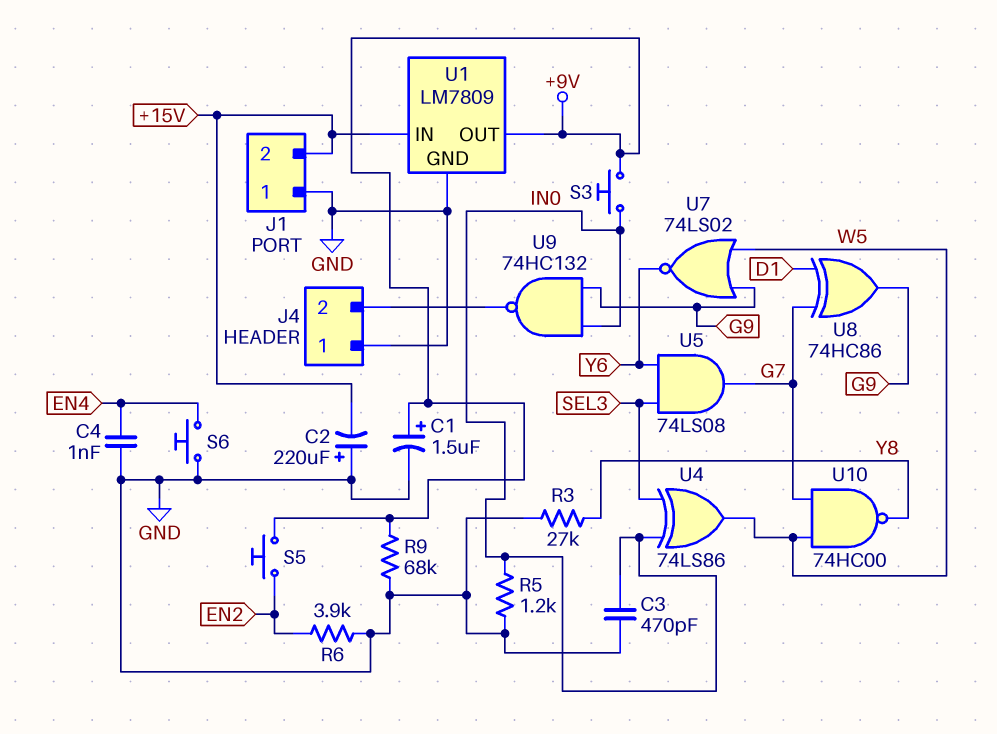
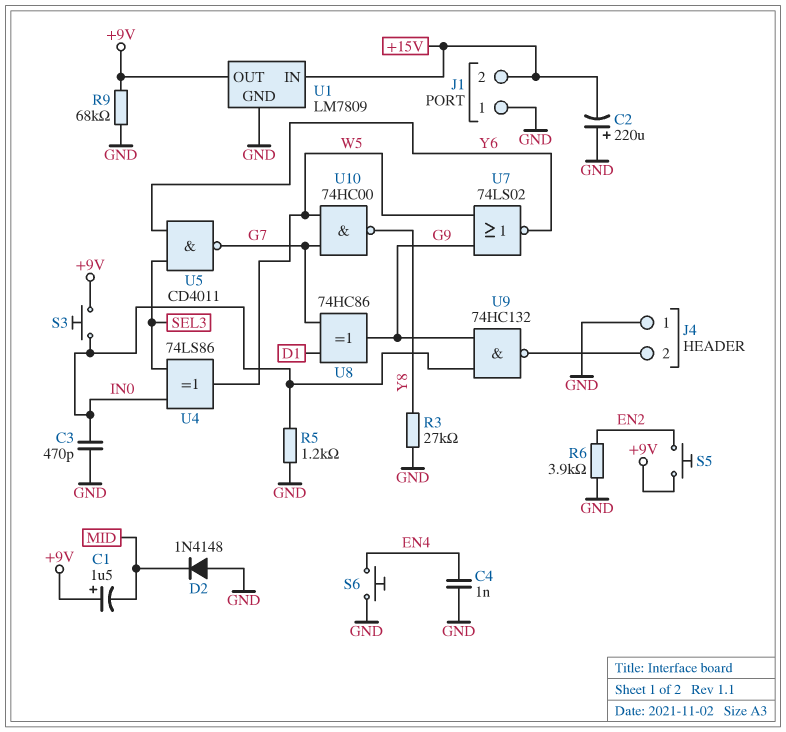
C1: 1.5uF (plus +9V, minus GND) -> 1.5uF (plus +9V, minus MID)
D2: none -> diode 1N4148 (A GND, K MID)
U5: AND 74LS08 (in SEL3, in Y6, out G7) -> NAND CD4011 (in SEL3, in Y6, out G7)

